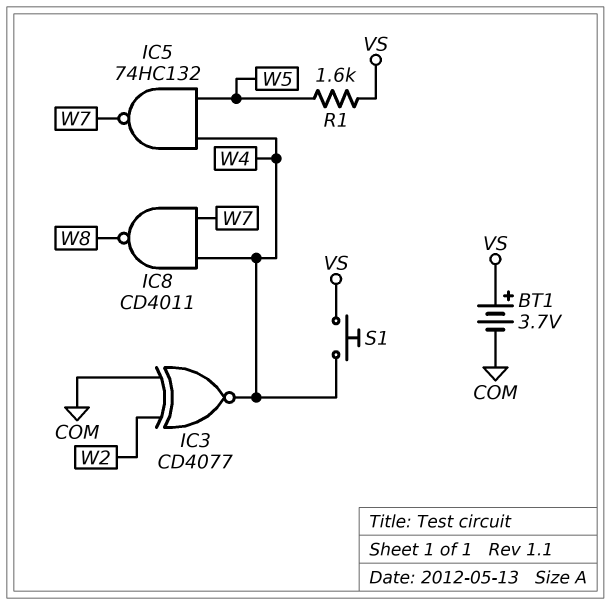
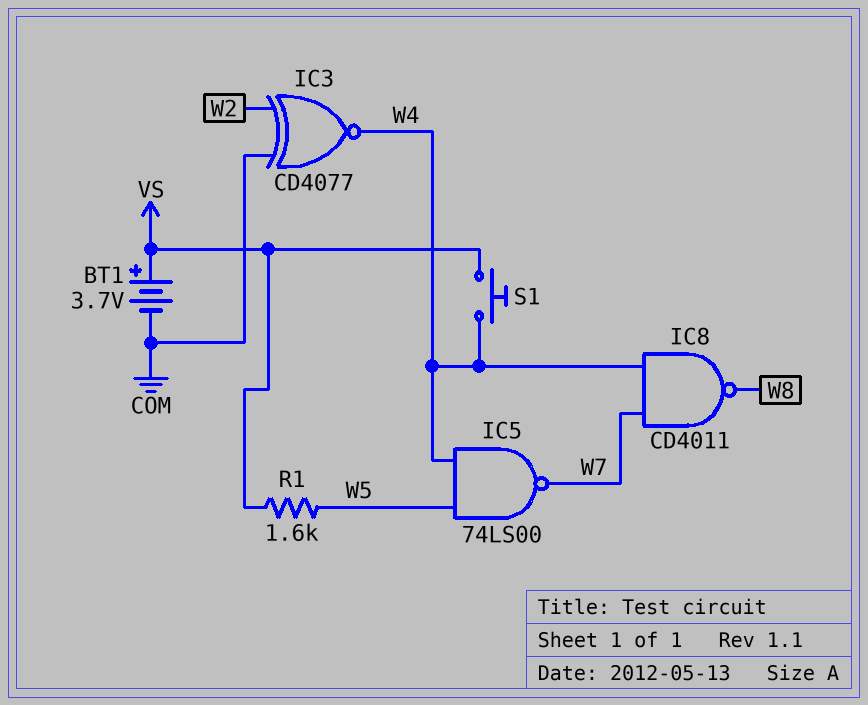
IC5: NAND 74HC132 (in W4, in W5, out W7) -> NAND 74LS00 (in W4, in W5, out W7)

